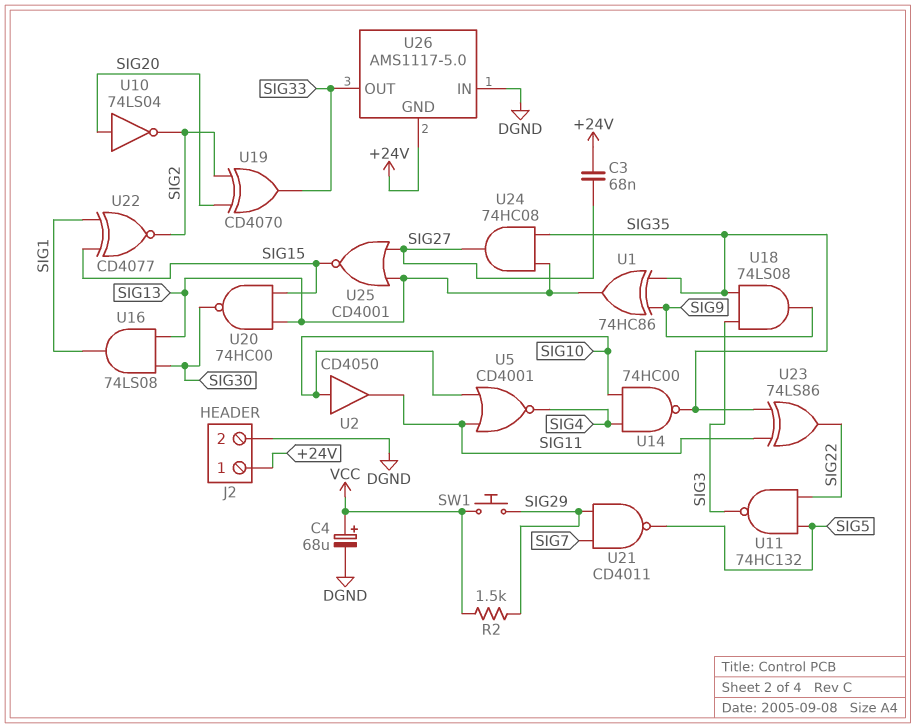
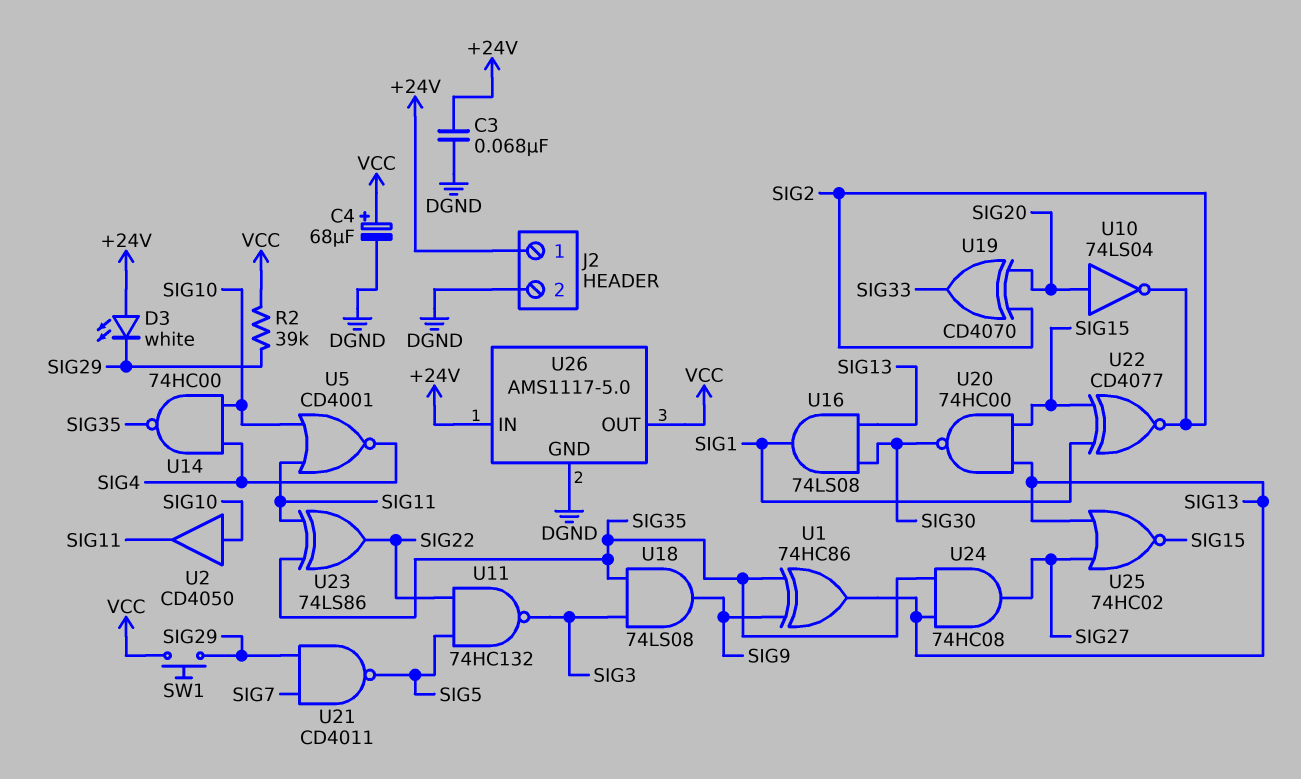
C3: 68nF (+24V, SIG27) -> 68nF (+24V, DGND)
D3: none -> LED white (A +24V, K SIG29)
R2: 1.5k (SIG29, VCC) -> 39k (SIG29, VCC)
U25: NOR CD4001 (in SIG13, in SIG27, out SIG15) -> NOR 74HC02 (in SIG13, in SIG27, out SIG15)
U26 pin GND: +24V -> DGND
U26 pin IN: DGND -> +24V
U26 pin OUT: SIG33 -> VCC

